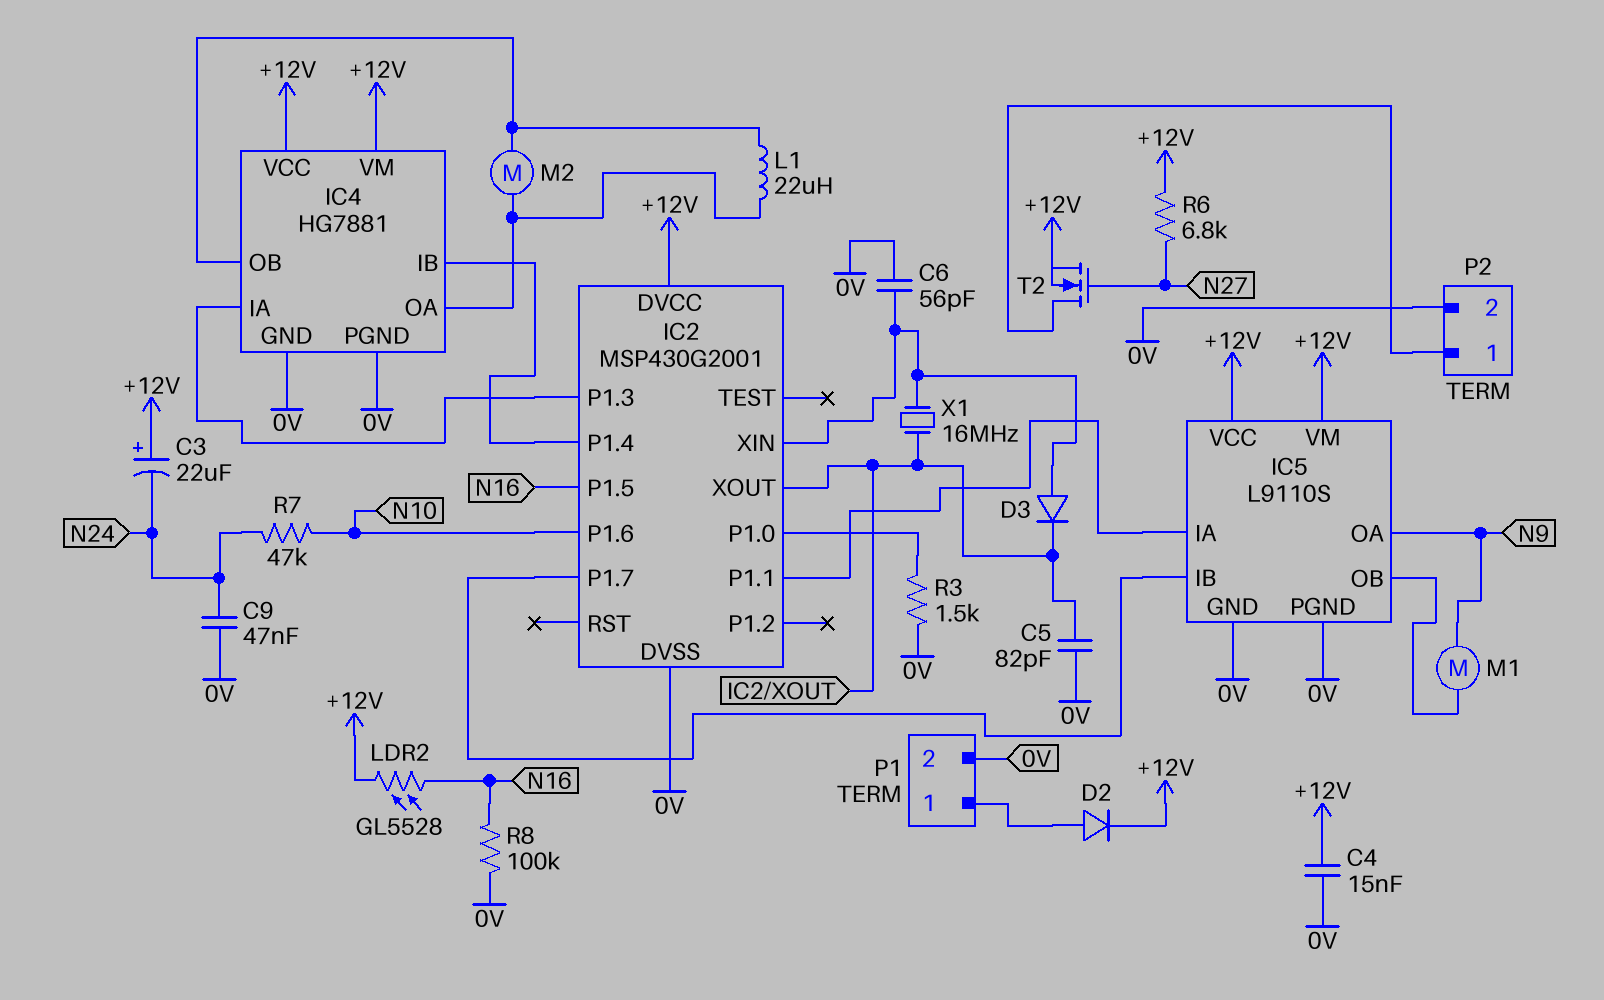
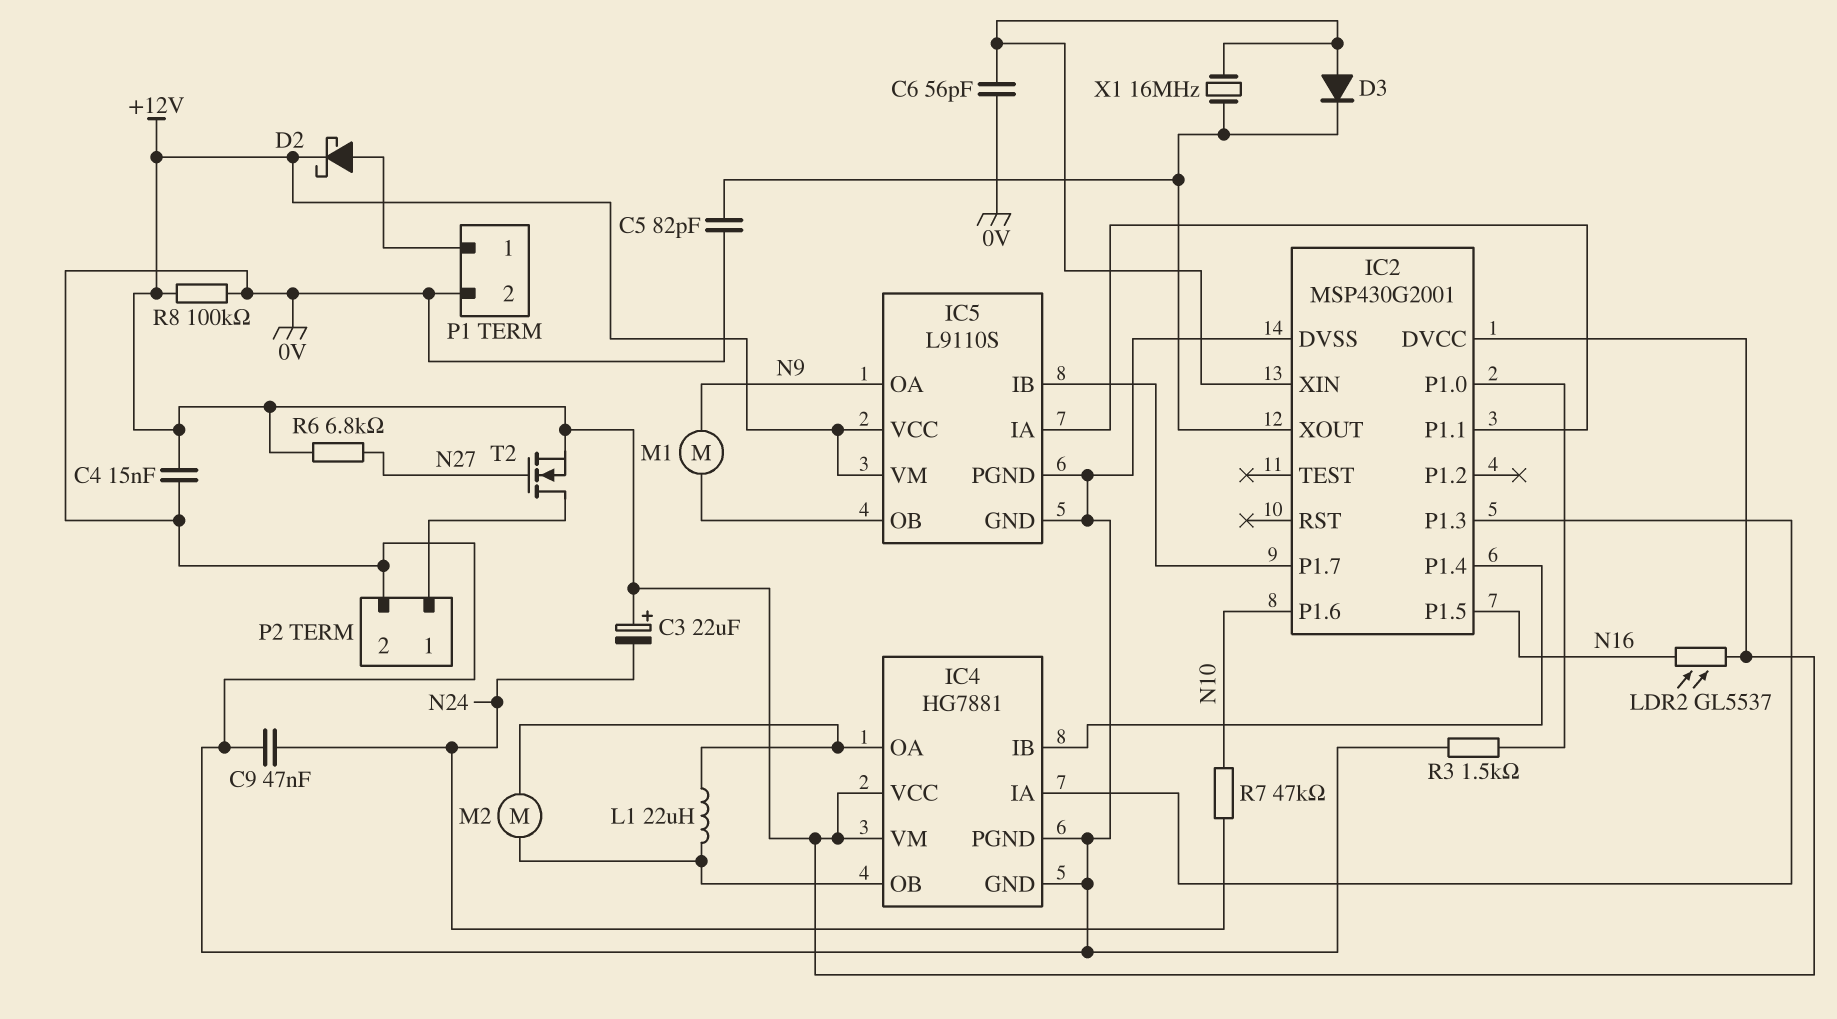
D2: diode (A P1/1, K +12V) -> schottky (A P1/1, K +12V)
LDR2: GL5528 (+12V, N16) -> GL5537 (+12V, N16)
R8: 100k (0V, N16) -> 100k (+12V, 0V)

